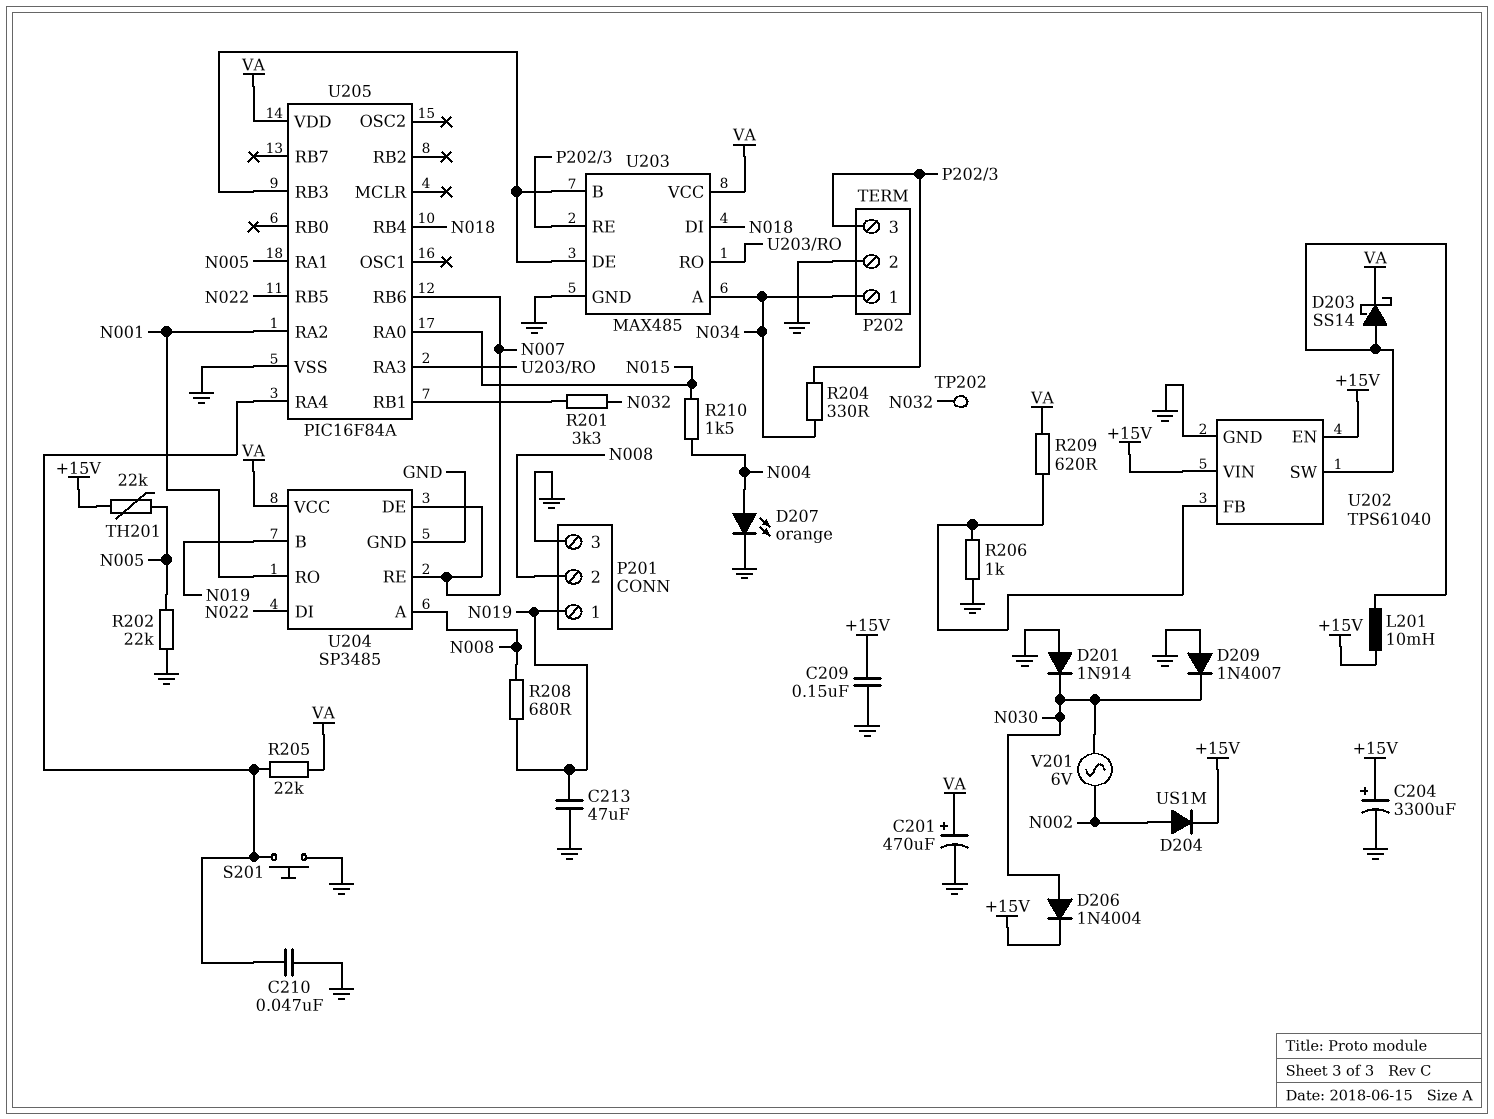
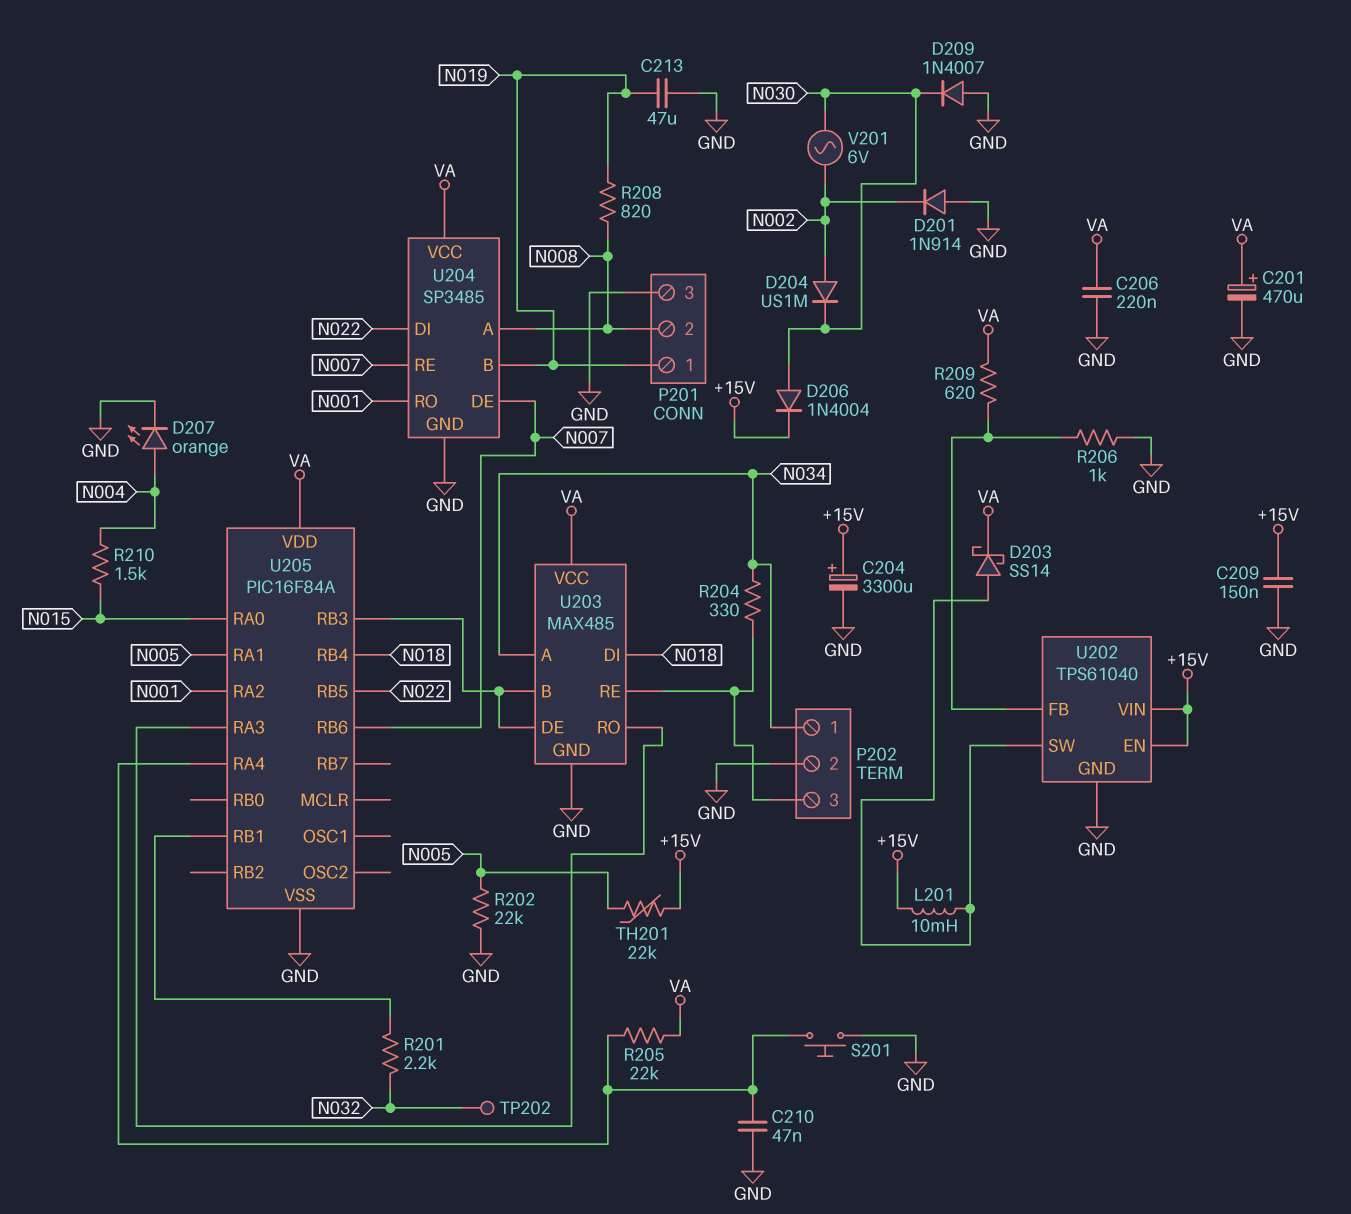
C206: none -> 220nF (GND, VA)
D201: diode 1N914 (A GND, K N030) -> diode 1N914 (A GND, K N002)
D204: diode US1M (A N002, K +15V) -> diode US1M (A N002, K N030)
R201: 3.3k (N032, U205/RB1) -> 2.2k (N032, U205/RB1)
R208: 680 (N008, N019) -> 820 (N008, N019)

